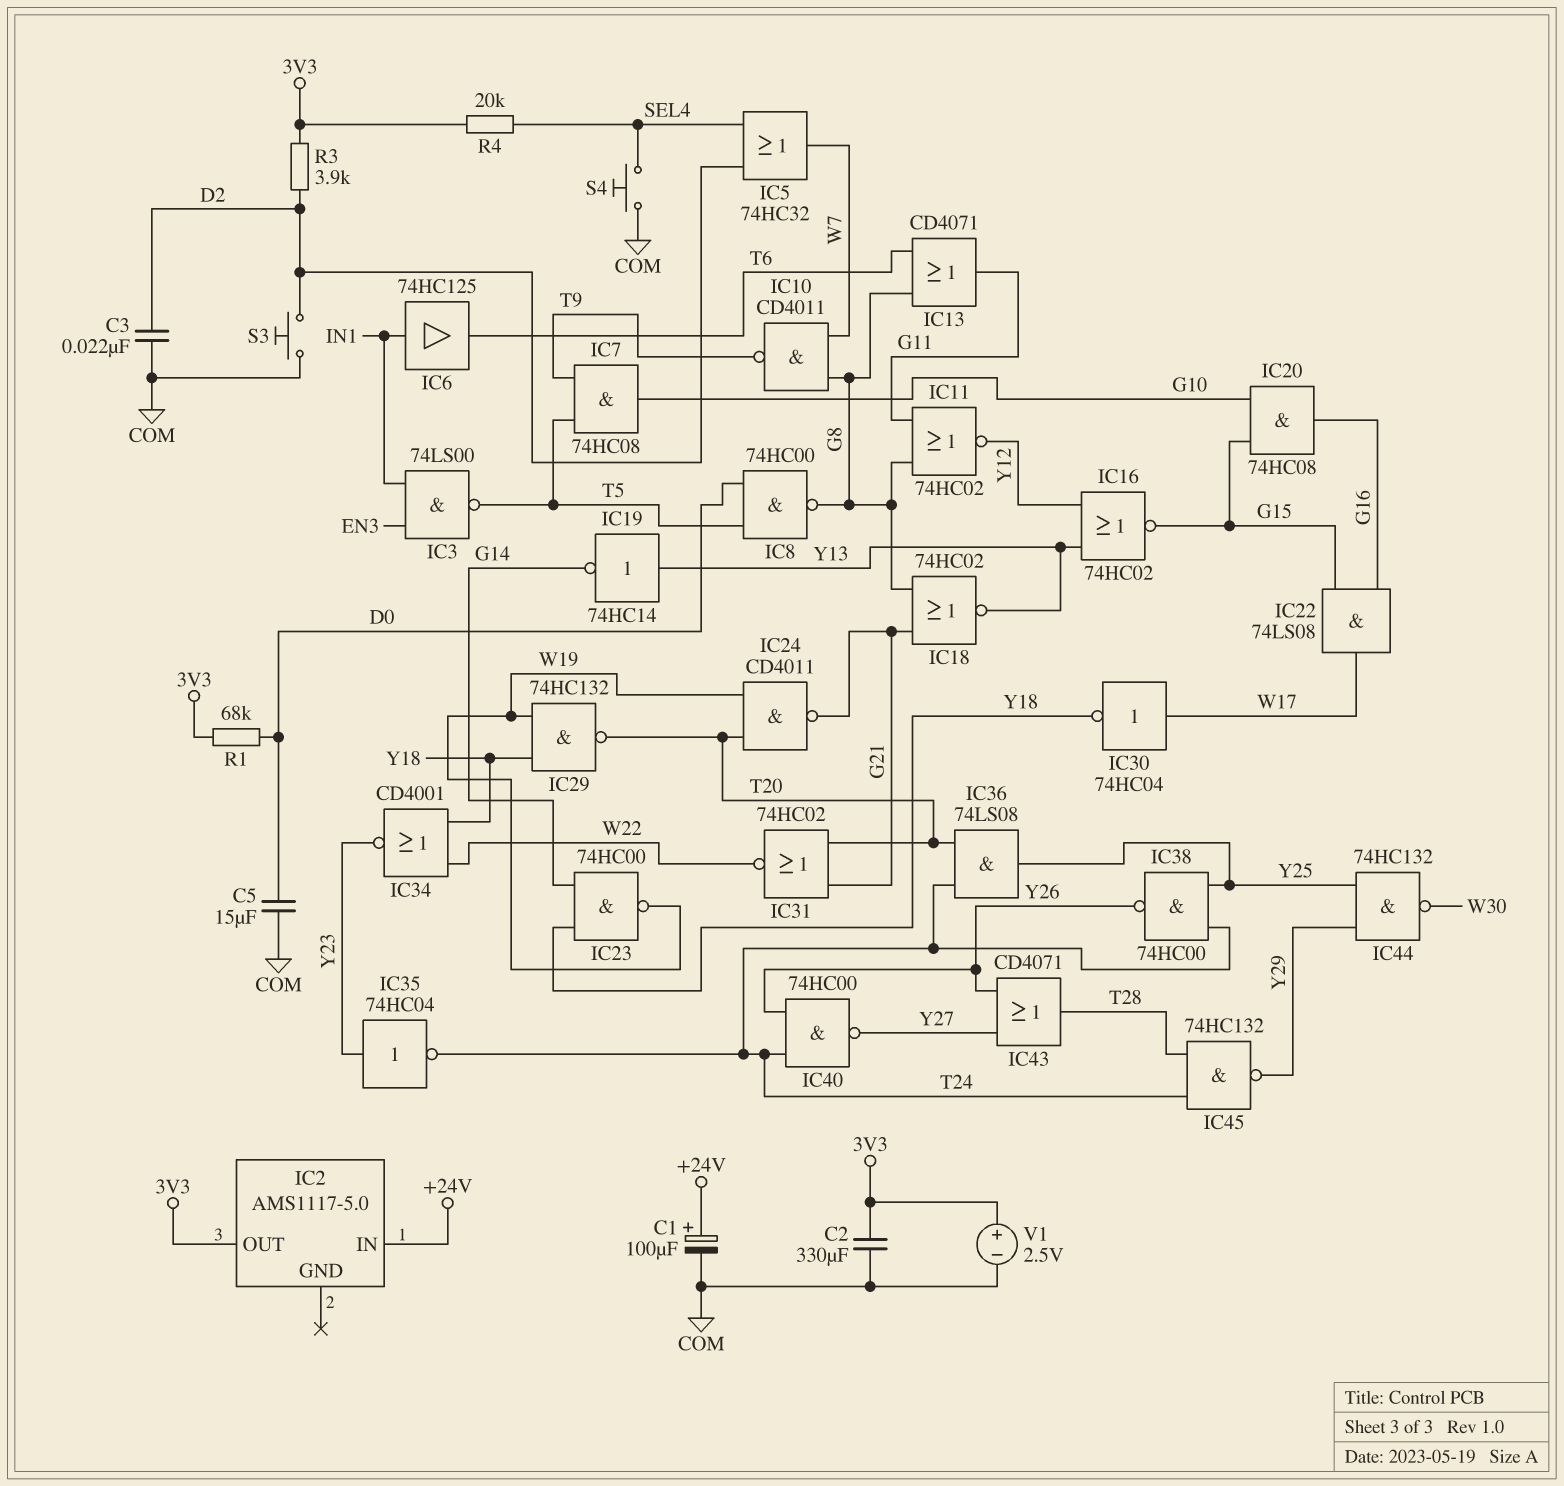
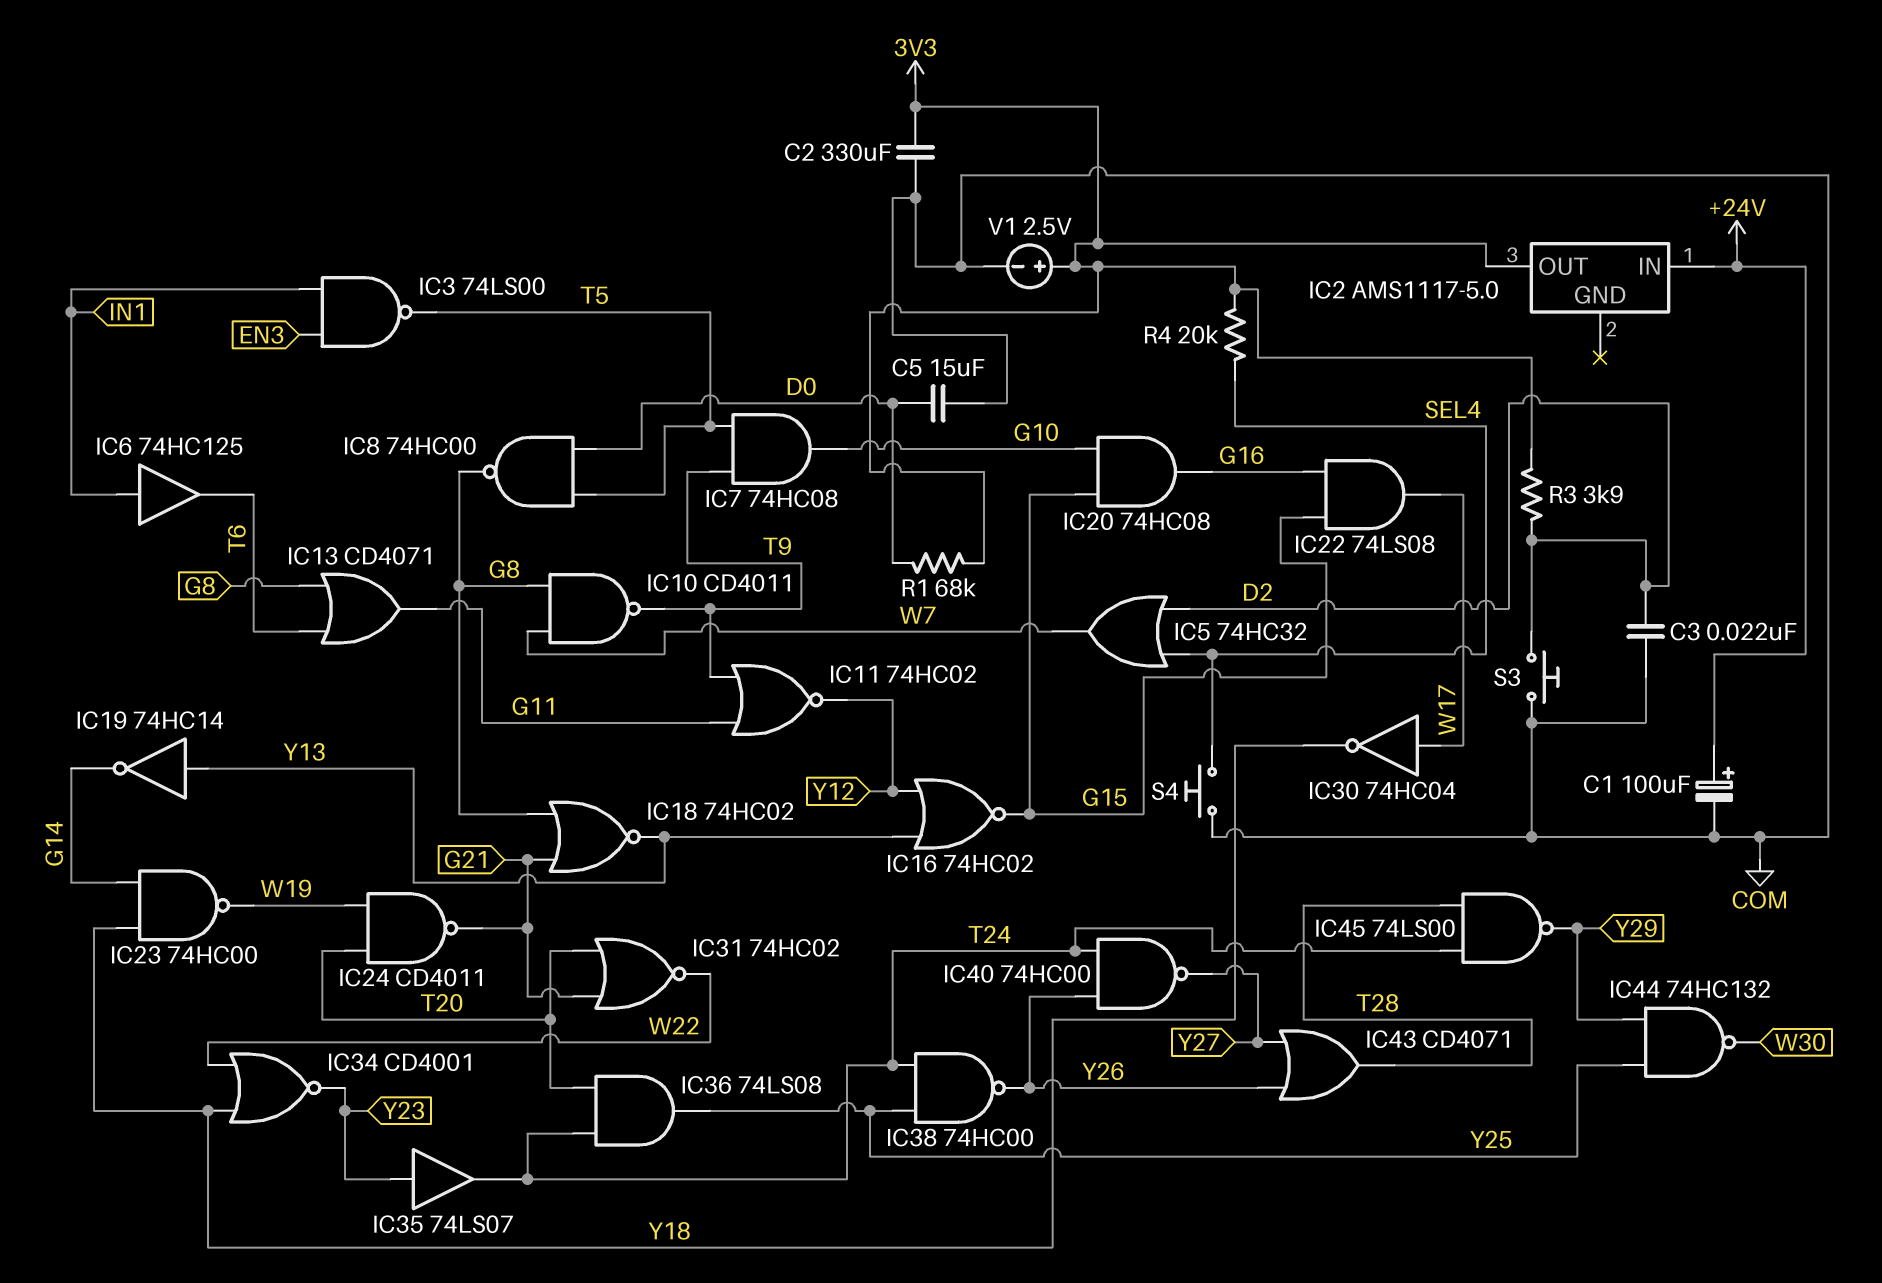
IC11: NOR 74HC02 (in G8, in G11, out Y12) -> NOR 74HC02 (in G11, in T9, out Y12)
IC29: NAND 74HC132 (in W19, in Y18, out T20) -> none
IC35: NOT 74HC04 (in Y23, out T24) -> buffer 74LS07 (in Y23, out T24)
IC45: NAND 74HC132 (in T24, in T28, out Y29) -> NAND 74LS00 (in T24, in T28, out Y29)

